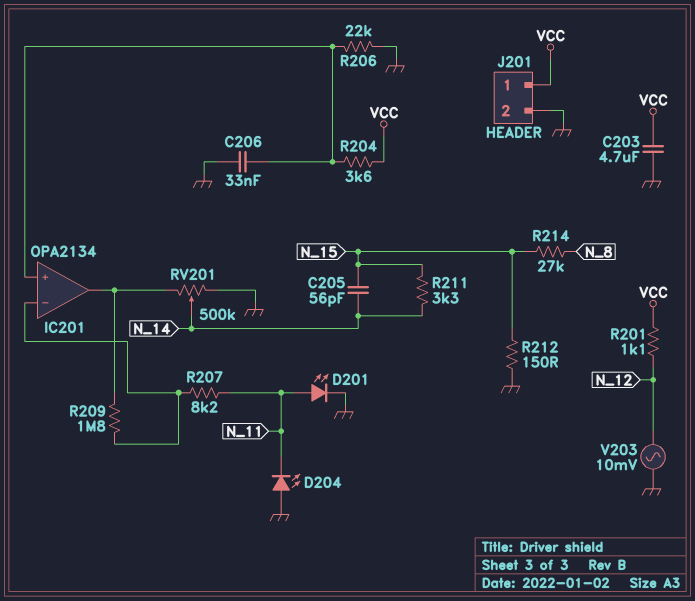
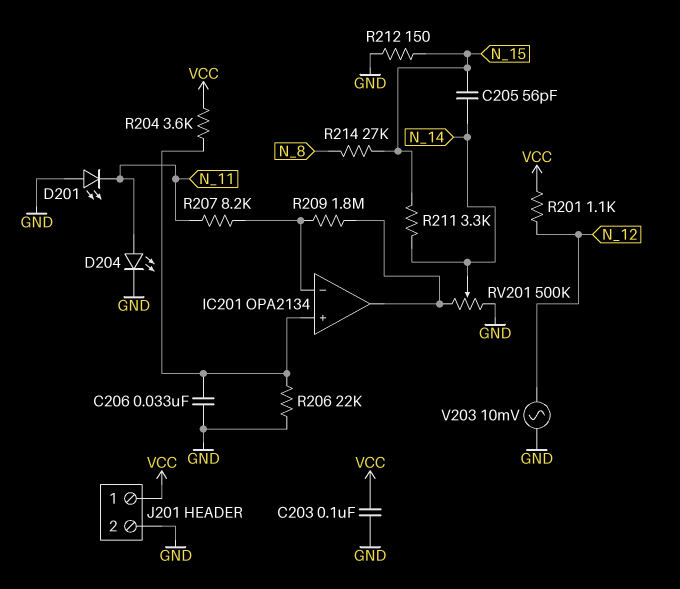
C203: 4.7uF (GND, VCC) -> 100nF (GND, VCC)
D201: LED (A N_11, K GND) -> LED (A GND, K N_11)
D204: LED (A GND, K N_11) -> LED (A N_11, K GND)

